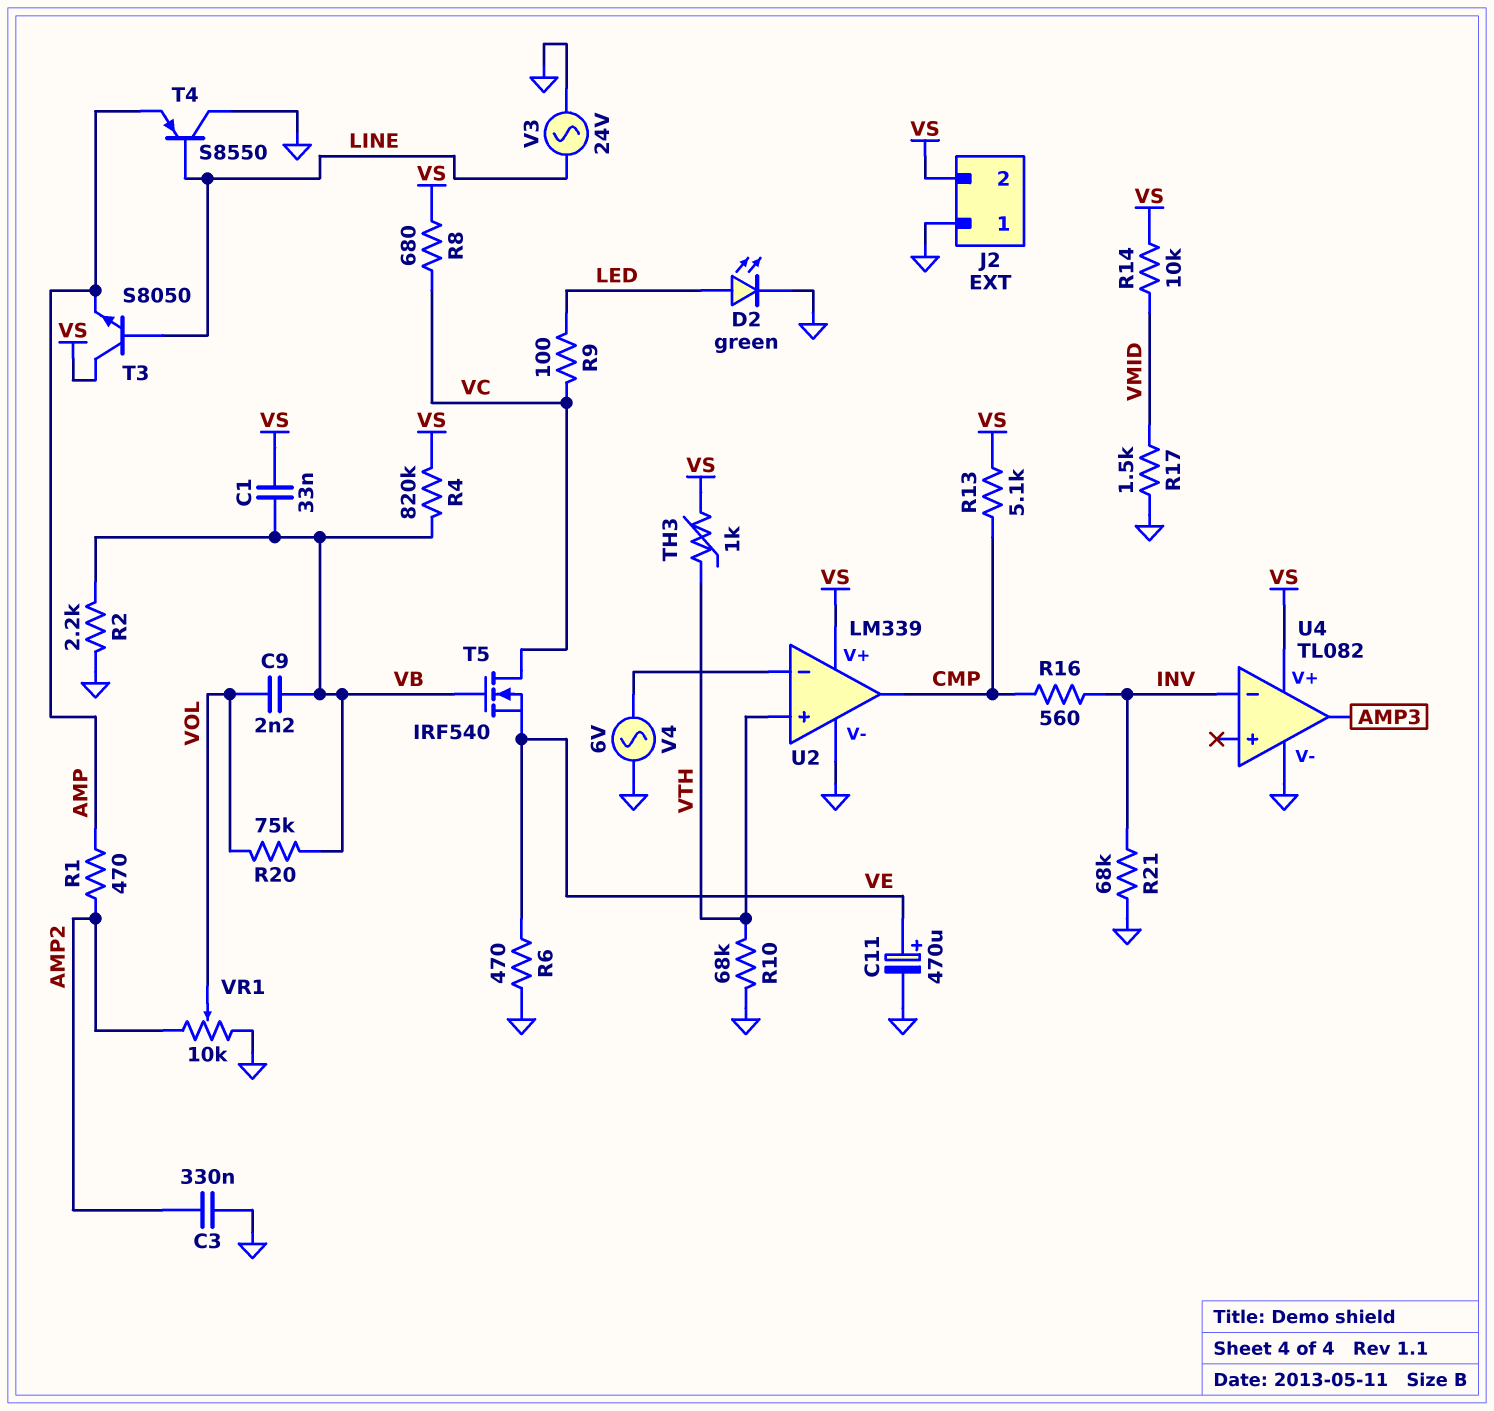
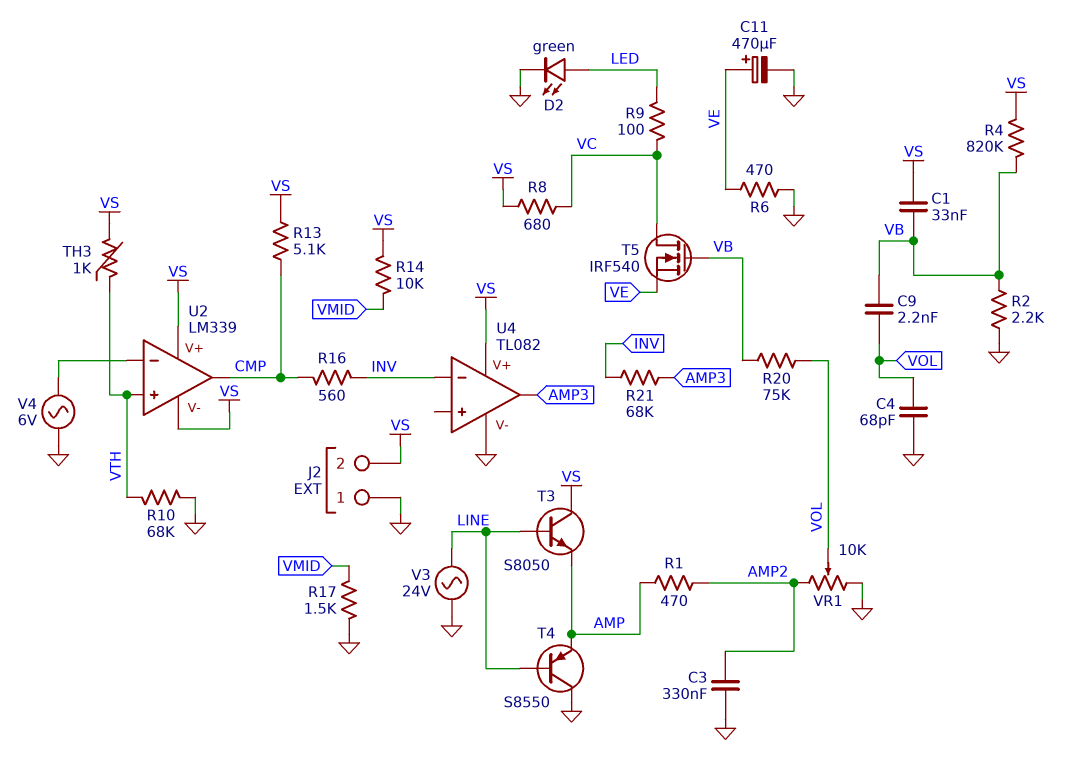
C4: none -> 68pF (GND, VOL)
R21: 68k (GND, INV) -> 68k (AMP3, INV)
U2 pin V-: GND -> VS

